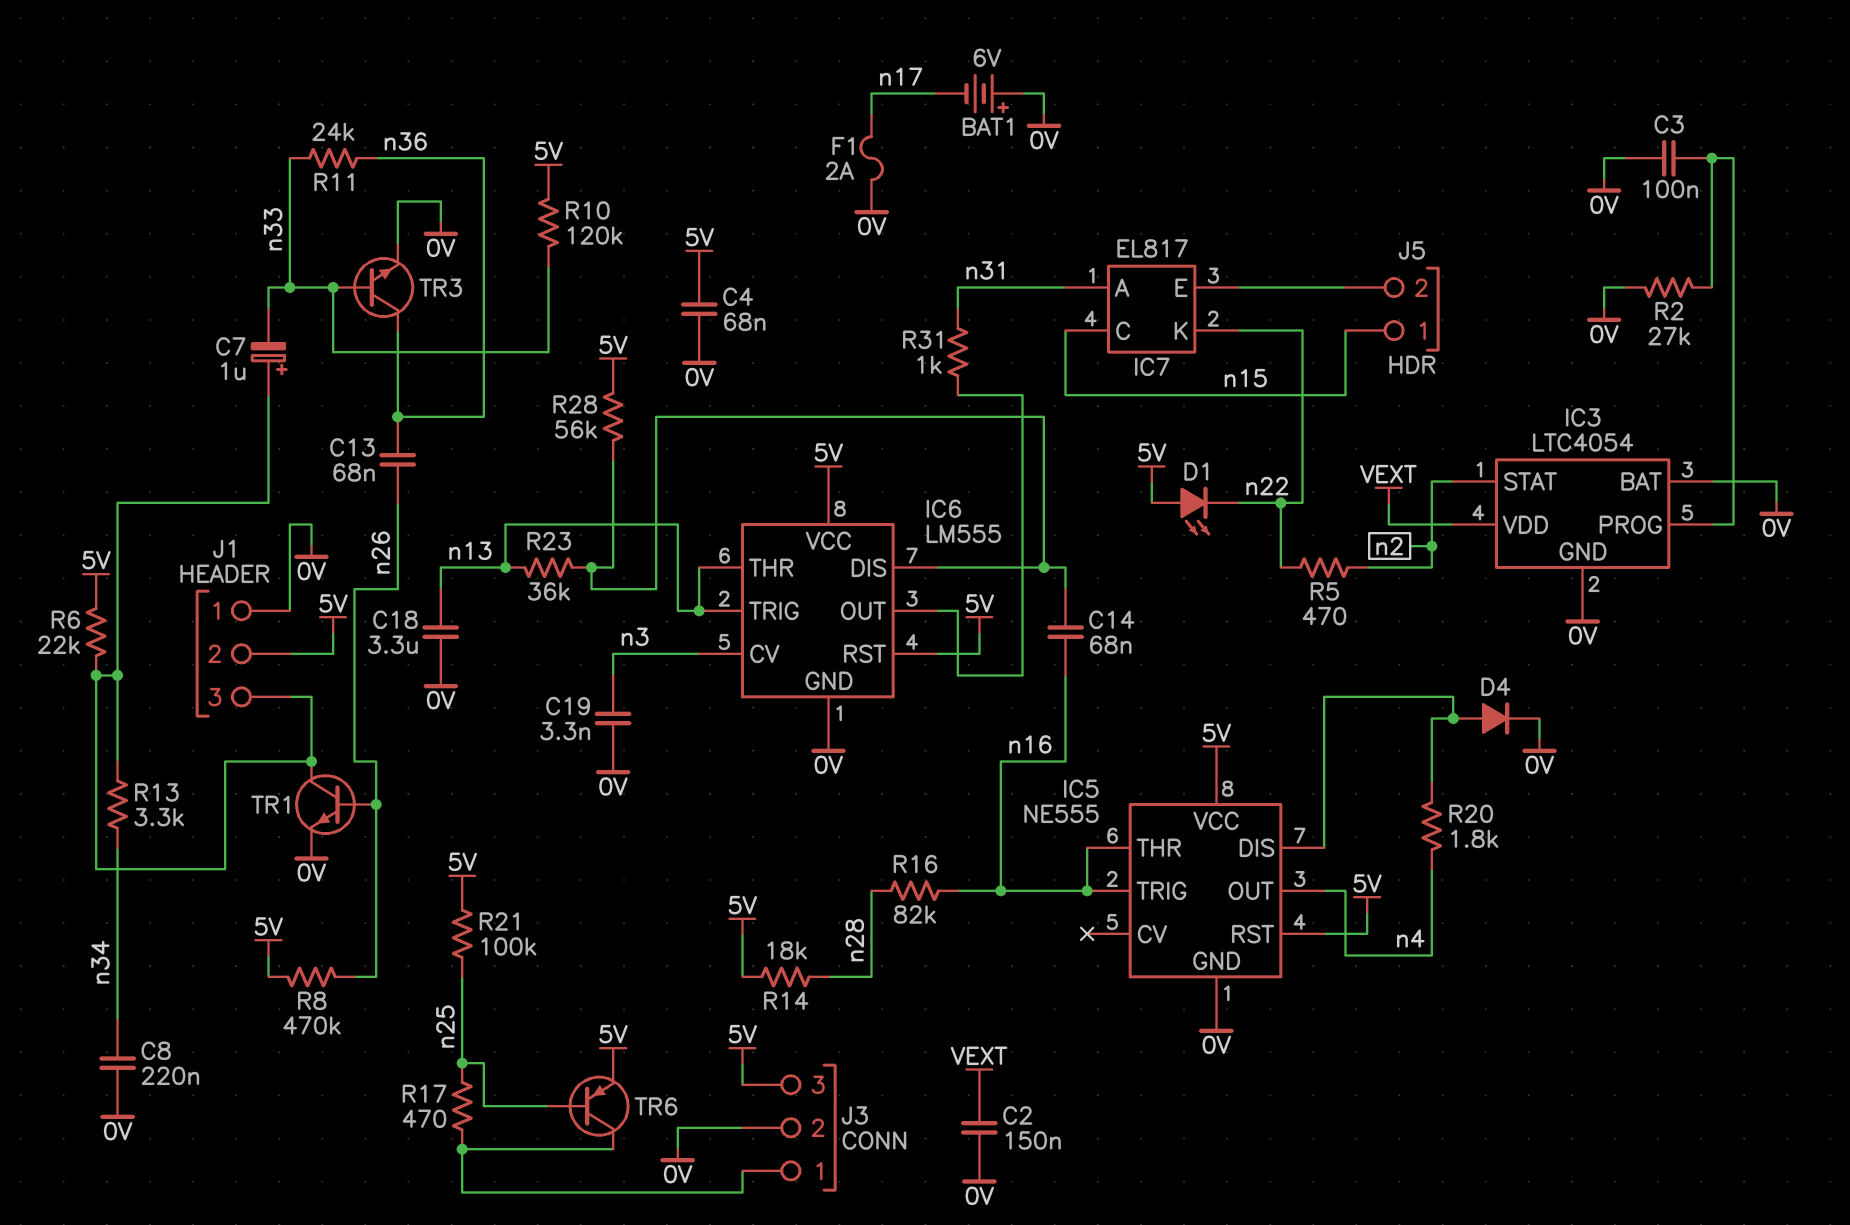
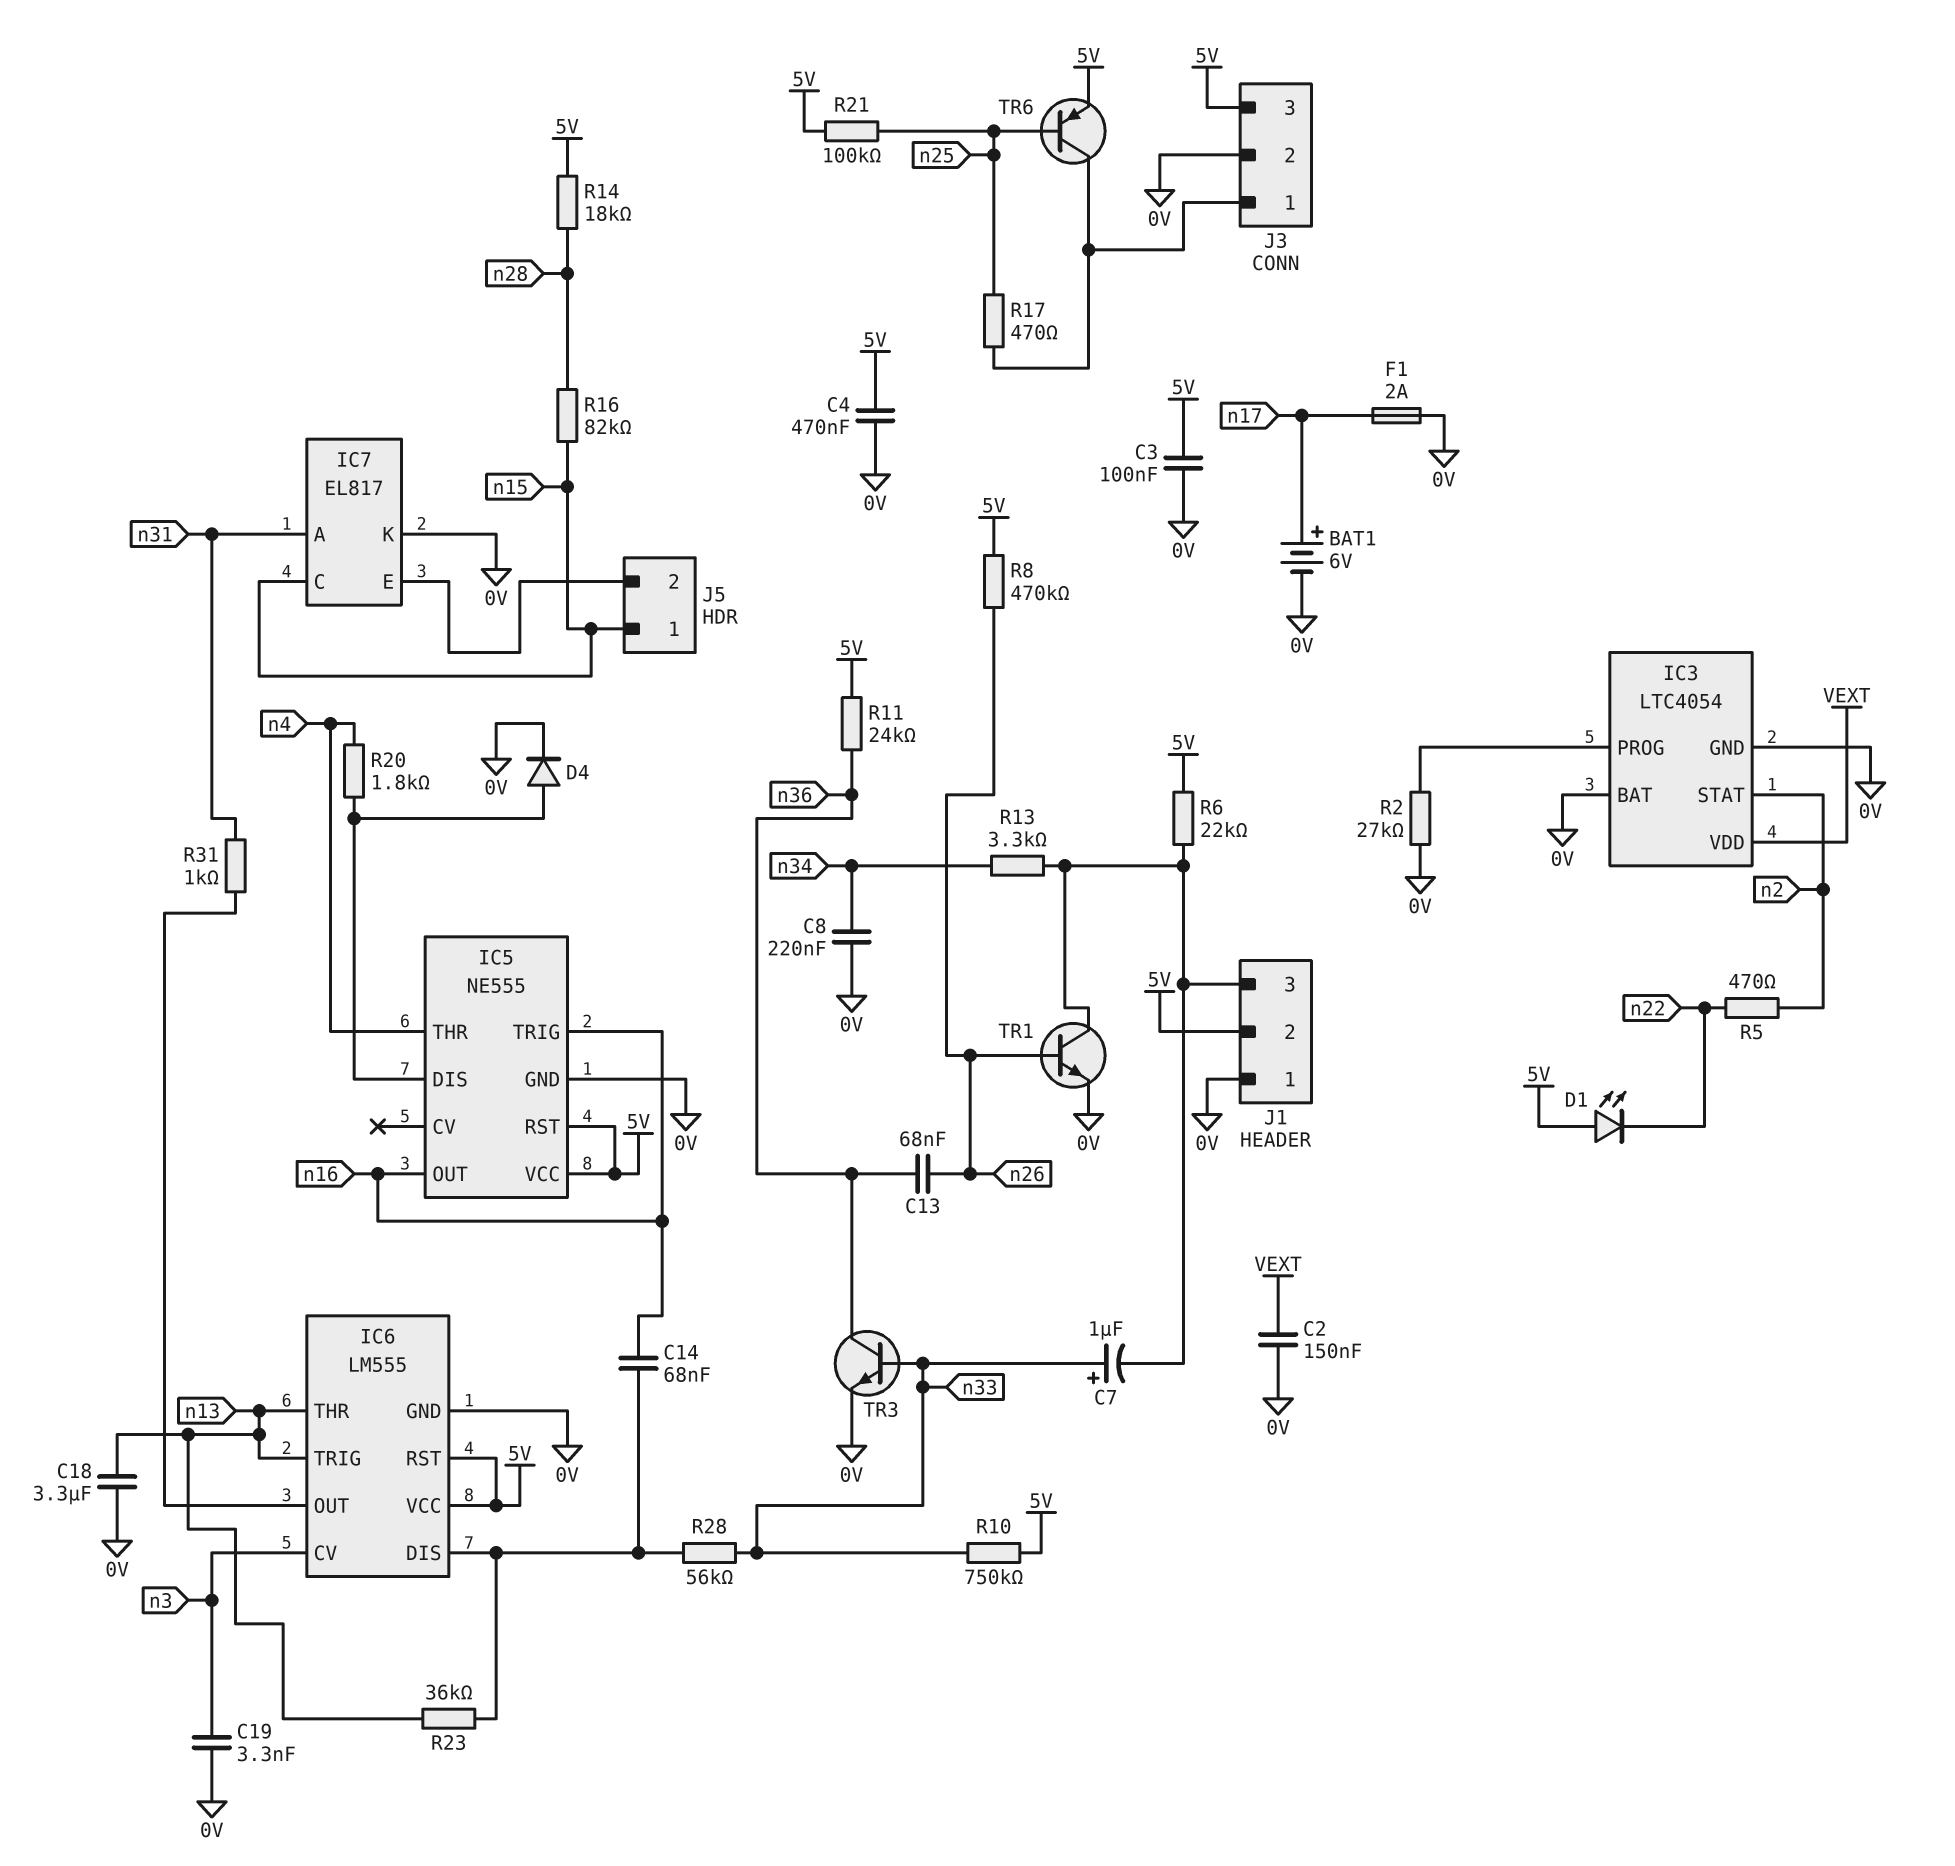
BAT1: 6V (plus 0V, minus n17) -> 6V (plus n17, minus 0V)
C3: 100nF (0V, IC3/PROG) -> 100nF (0V, 5V)
C4: 68nF (0V, 5V) -> 470nF (0V, 5V)
C7: 1uF (plus J1/3, minus n33) -> 1uF (plus n33, minus J1/3)
IC5 pin OUT: n4 -> n16
IC5 pin THR: n16 -> n4
IC7 pin K: n22 -> 0V
R10: 120k (5V, n33) -> 750k (5V, n33)
R11: 24k (n33, n36) -> 24k (5V, n36)
R16: 82k (n16, n28) -> 82k (n15, n28)
R28: 56k (5V, IC6/DIS) -> 56k (IC6/DIS, n33)

